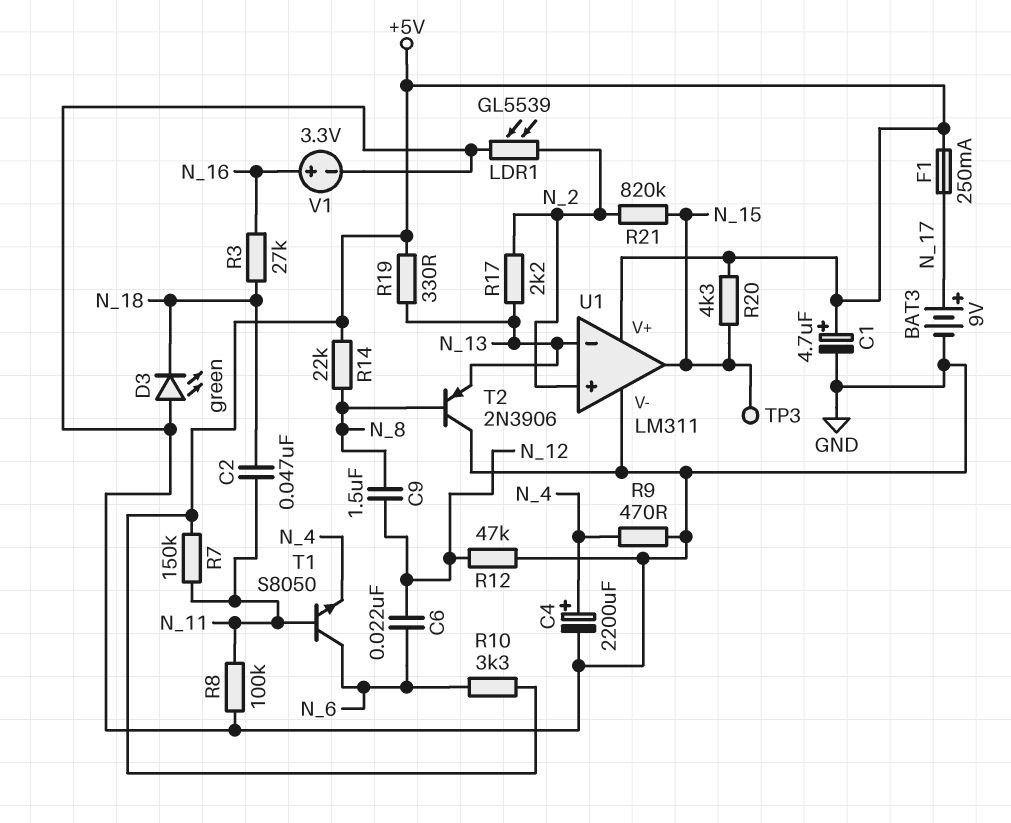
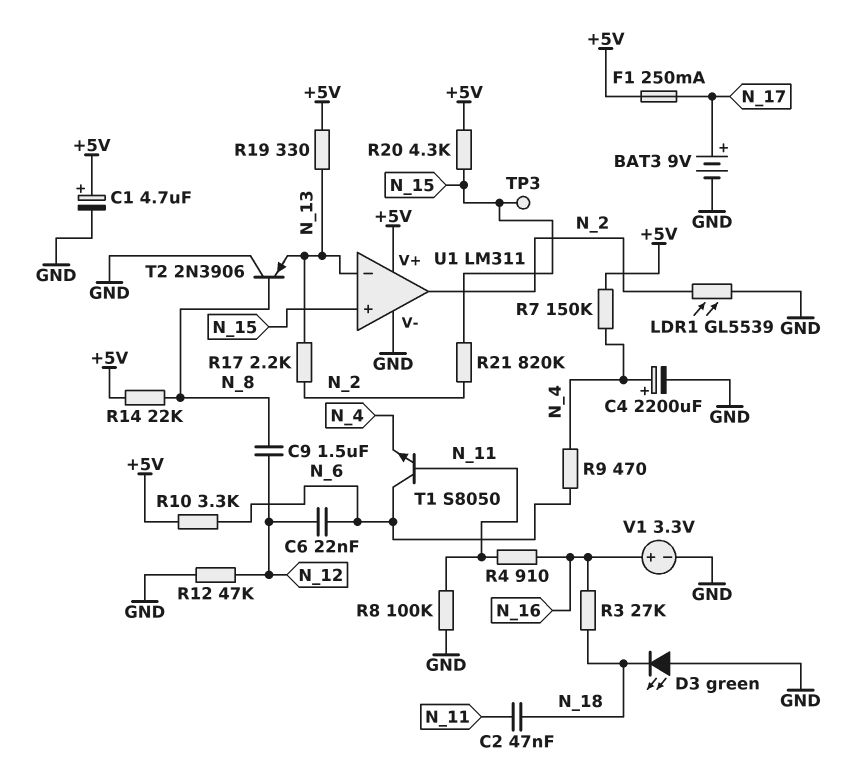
R4: none -> 910 (N_11, N_16)
R7: 150k (+5V, N_11) -> 150k (+5V, N_4)
R9: 470 (GND, N_4) -> 470 (N_4, N_6)
U1 pin in+: N_2 -> N_15
U1 pin out: N_15 -> N_2

